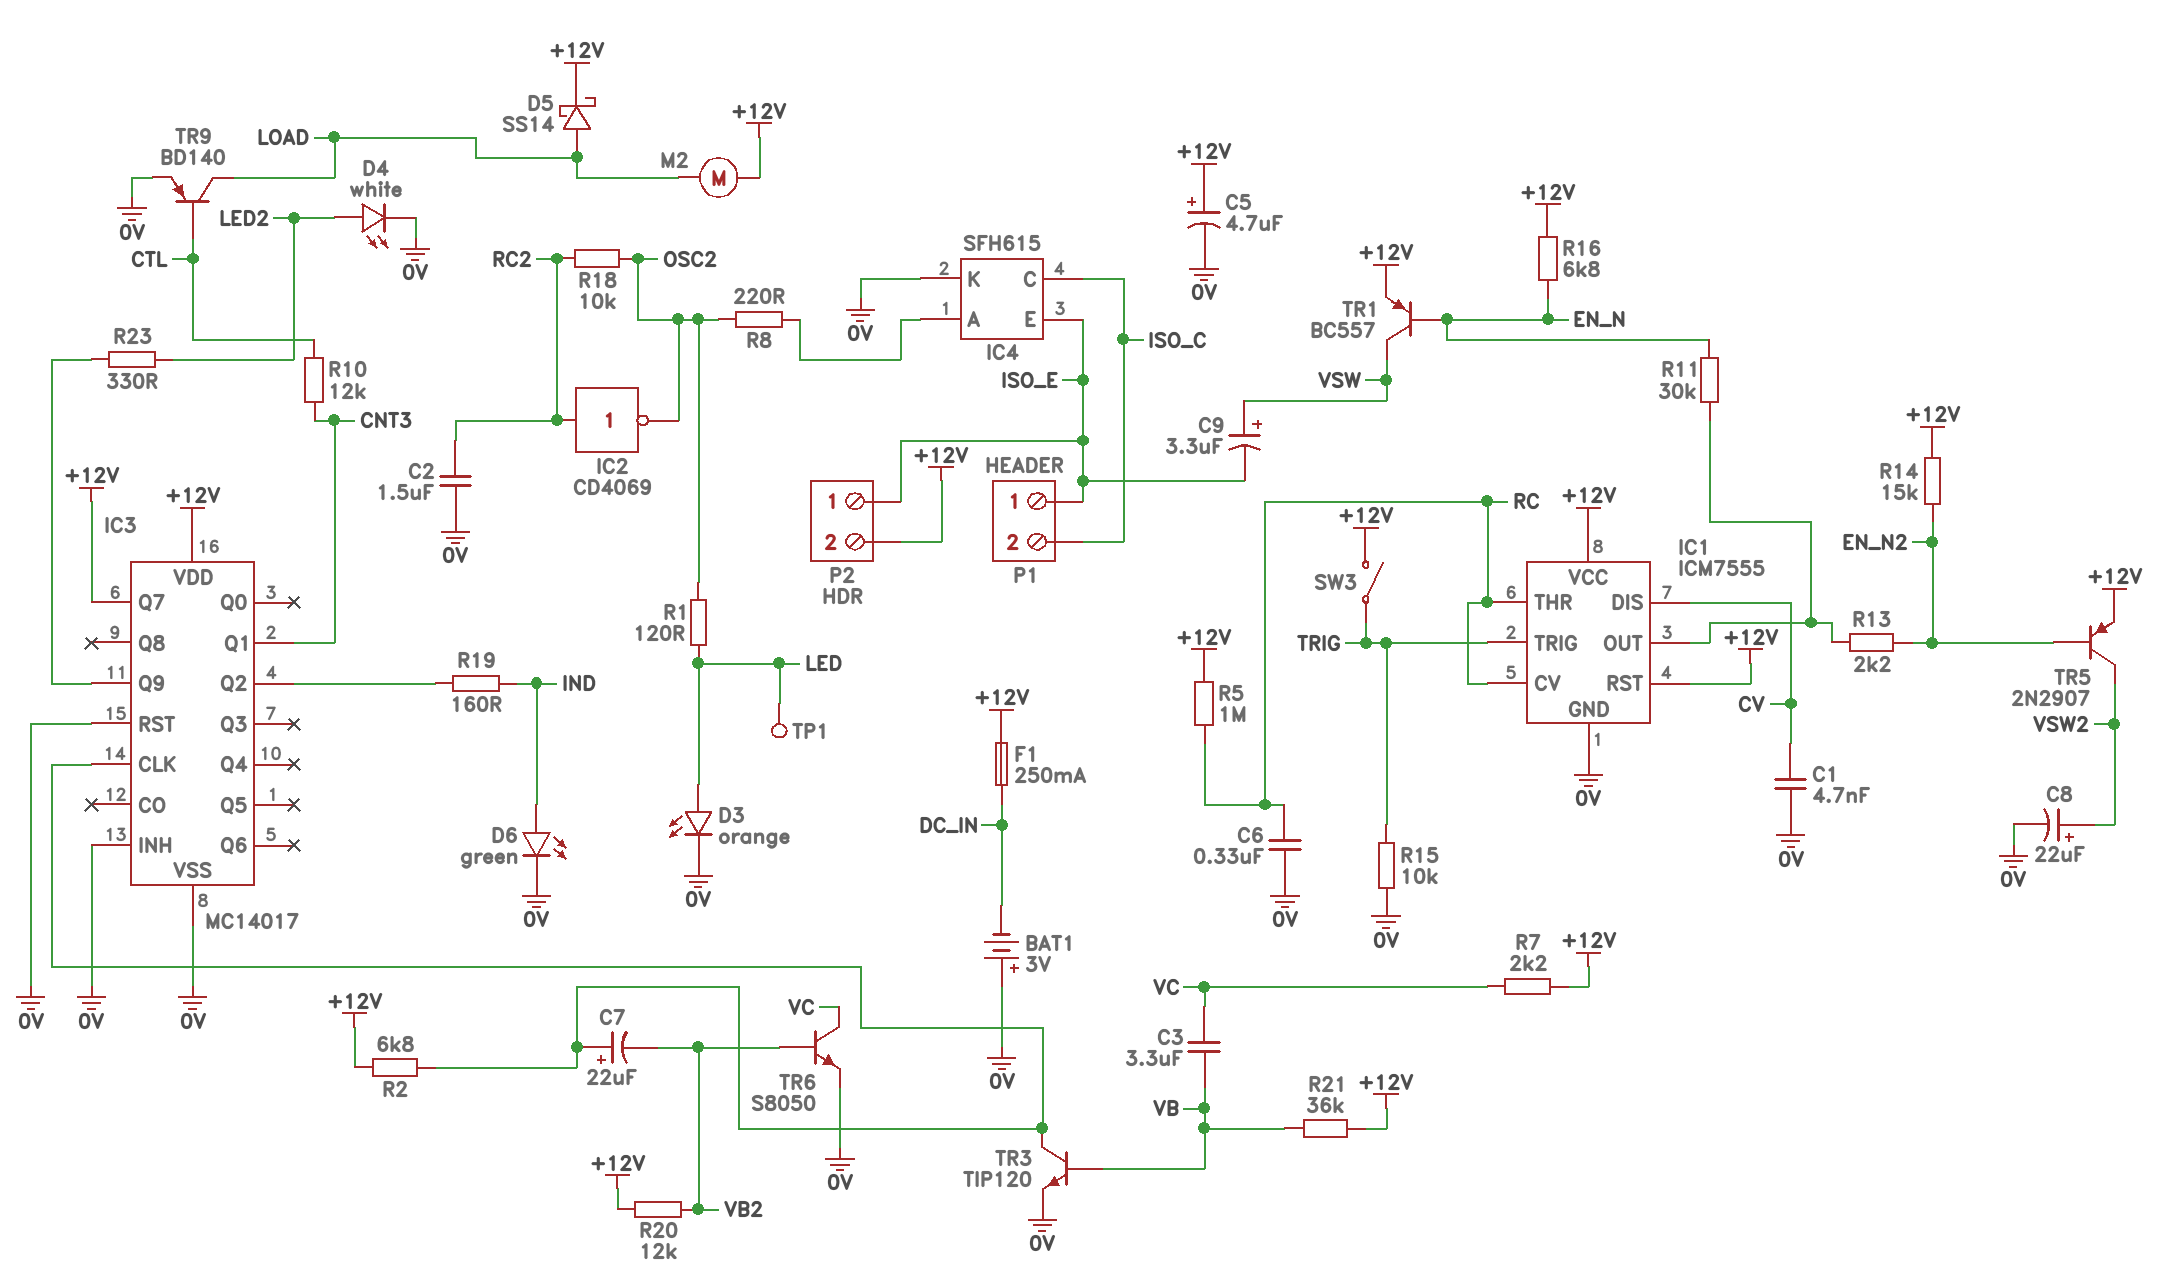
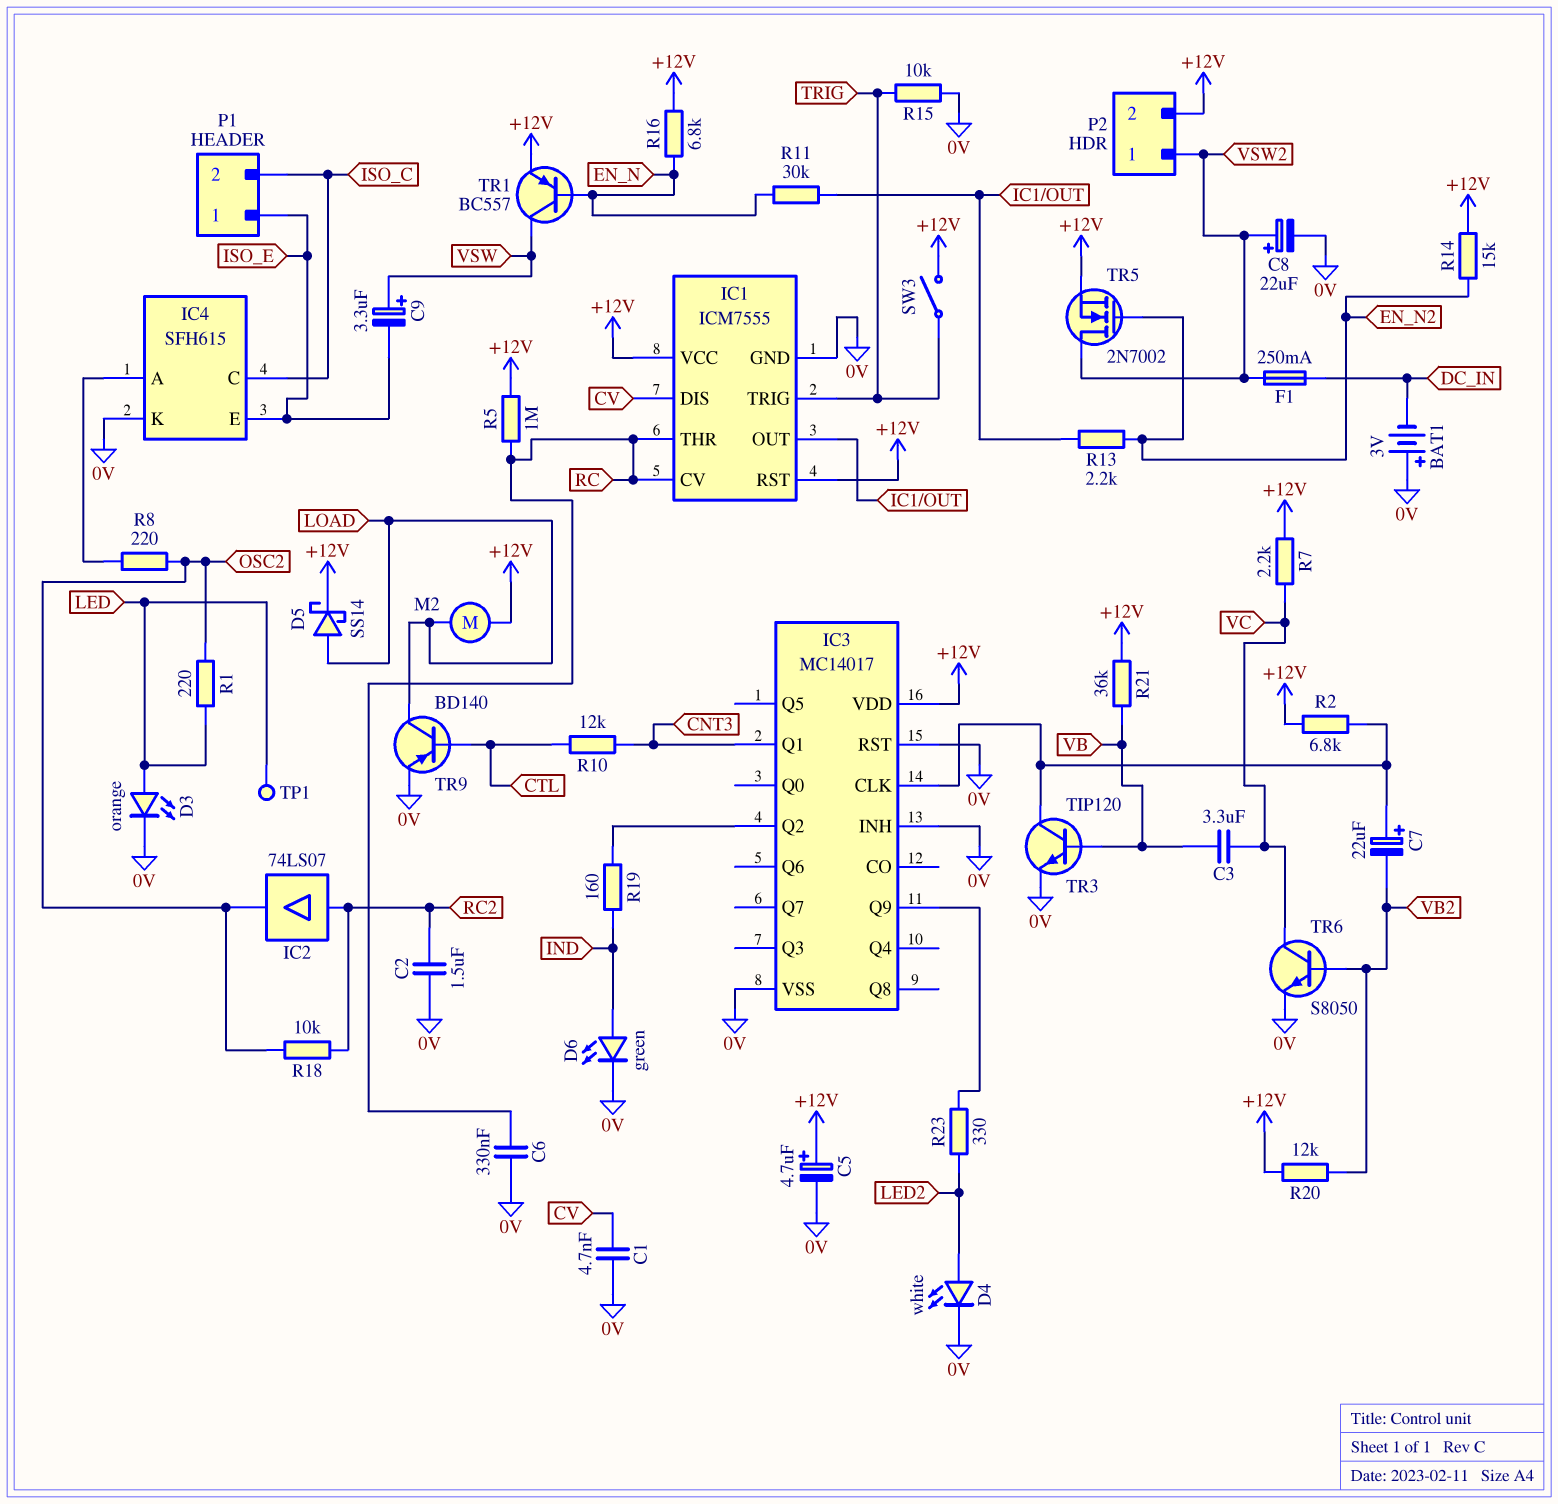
F1: 250mA (+12V, DC_IN) -> 250mA (DC_IN, VSW2)
IC2: NOT CD4069 (in RC2, out OSC2) -> buffer 74LS07 (in RC2, out OSC2)
IC3 pin Q7: +12V -> none
P2 pin 1: ISO_E -> VSW2
R1: 120 (LED, OSC2) -> 220 (LED, OSC2)
TR5: PNP 2N2907 (B EN_N2, C VSW2, E +12V) -> NMOS 2N7002 (G EN_N2, D VSW2, S +12V)

